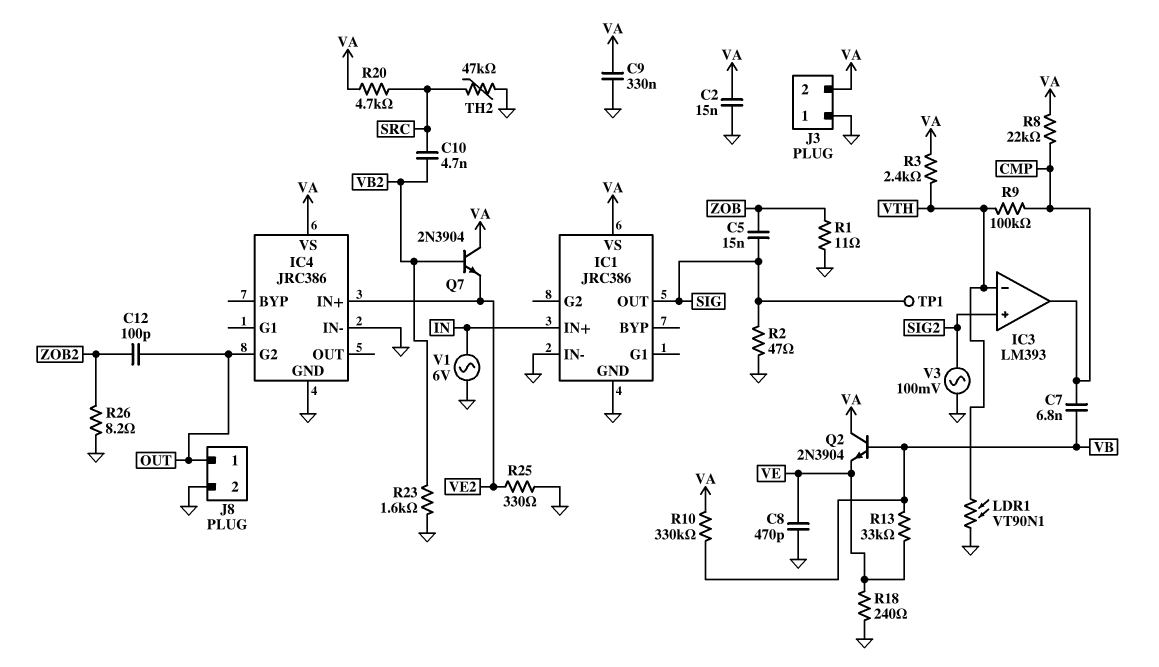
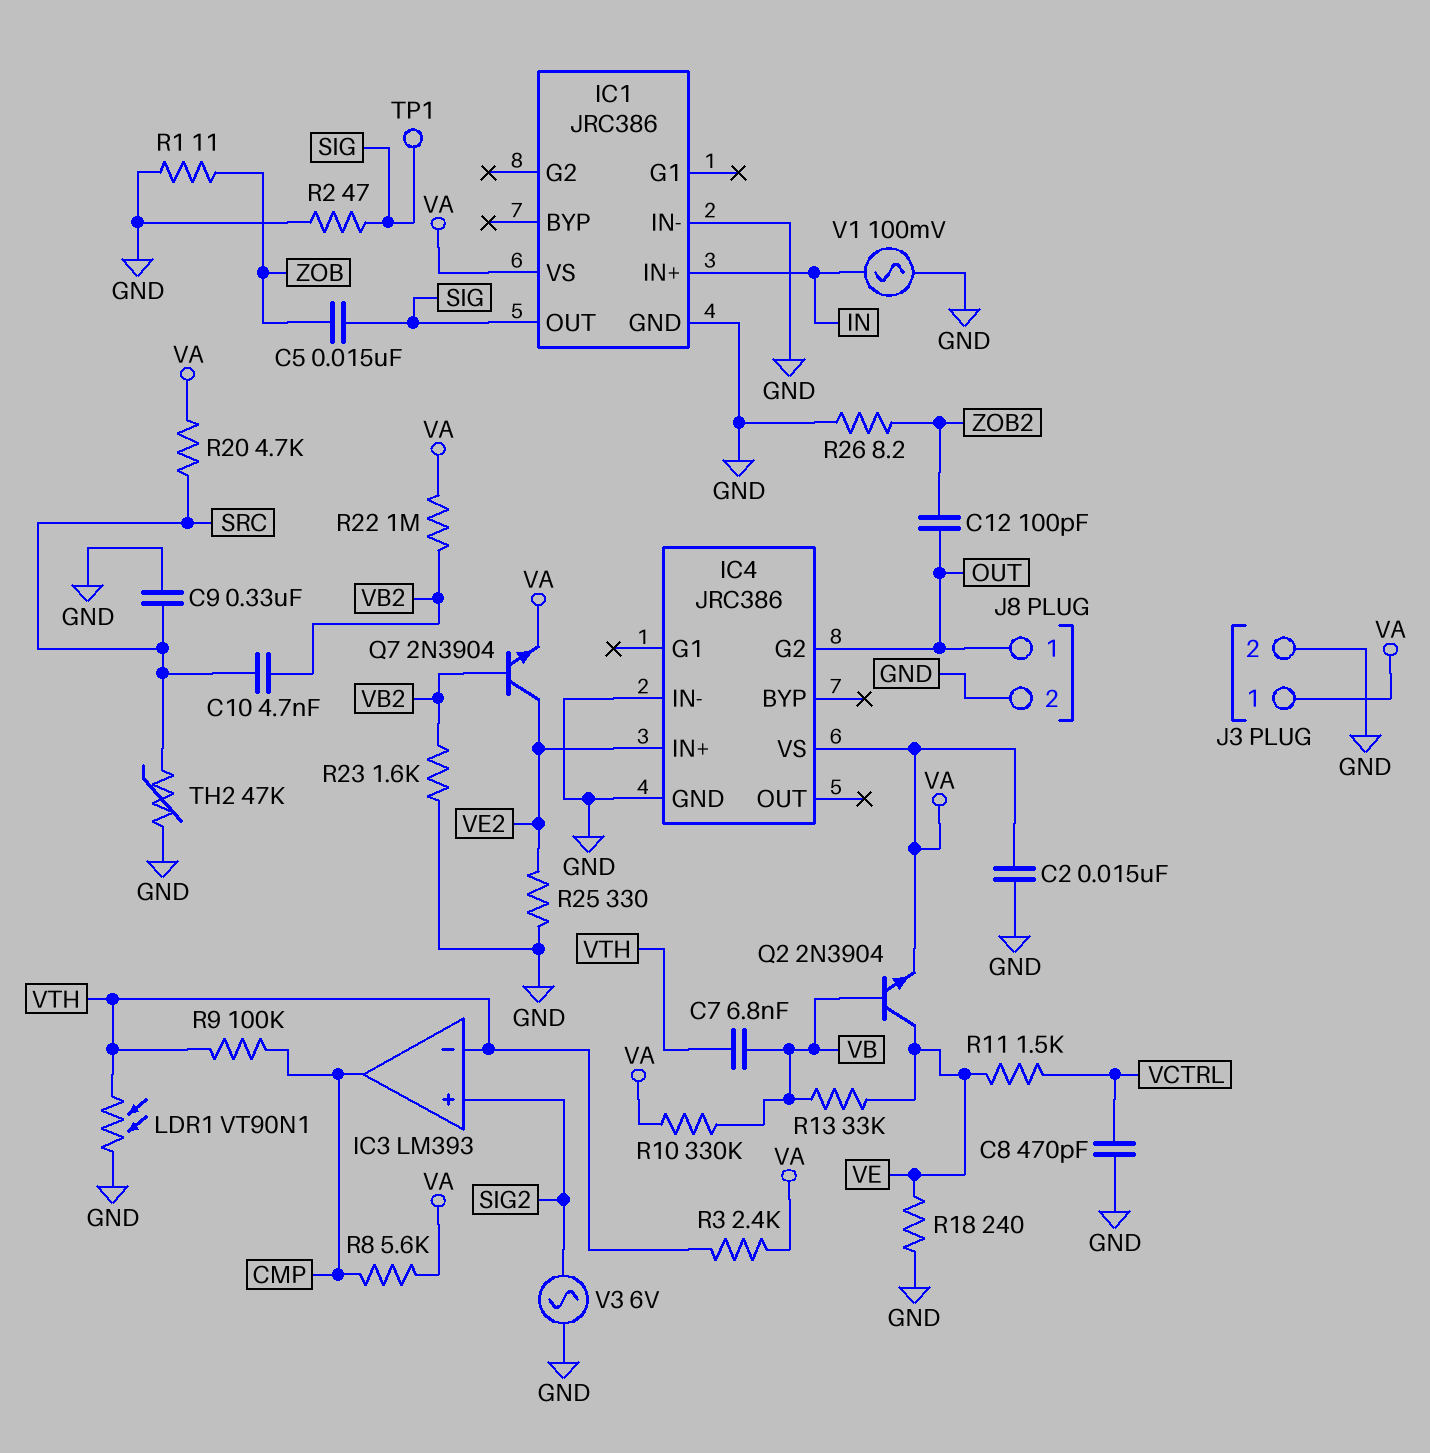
C7: 6.8nF (CMP, VB) -> 6.8nF (VB, VTH)
C8: 470pF (GND, VE) -> 470pF (GND, VCTRL)
C9: 330nF (GND, VA) -> 330nF (GND, SRC)
J3 pin 1: GND -> VA
J3 pin 2: VA -> GND
Q2: NPN 2N3904 (B VB, C VA, E VE) -> NPN 2N3904 (B VB, C VE, E VA)
Q7: NPN 2N3904 (B VB2, C VA, E VE2) -> NPN 2N3904 (B VB2, C VE2, E VA)
R8: 22k (CMP, VA) -> 5.6k (CMP, VA)
R11: none -> 1.5k (VCTRL, VE)
R22: none -> 1M (VA, VB2)
V1: AC 6V (GND, IN) -> AC 100mV (GND, IN)
V3: AC 100mV (GND, SIG2) -> AC 6V (GND, SIG2)

